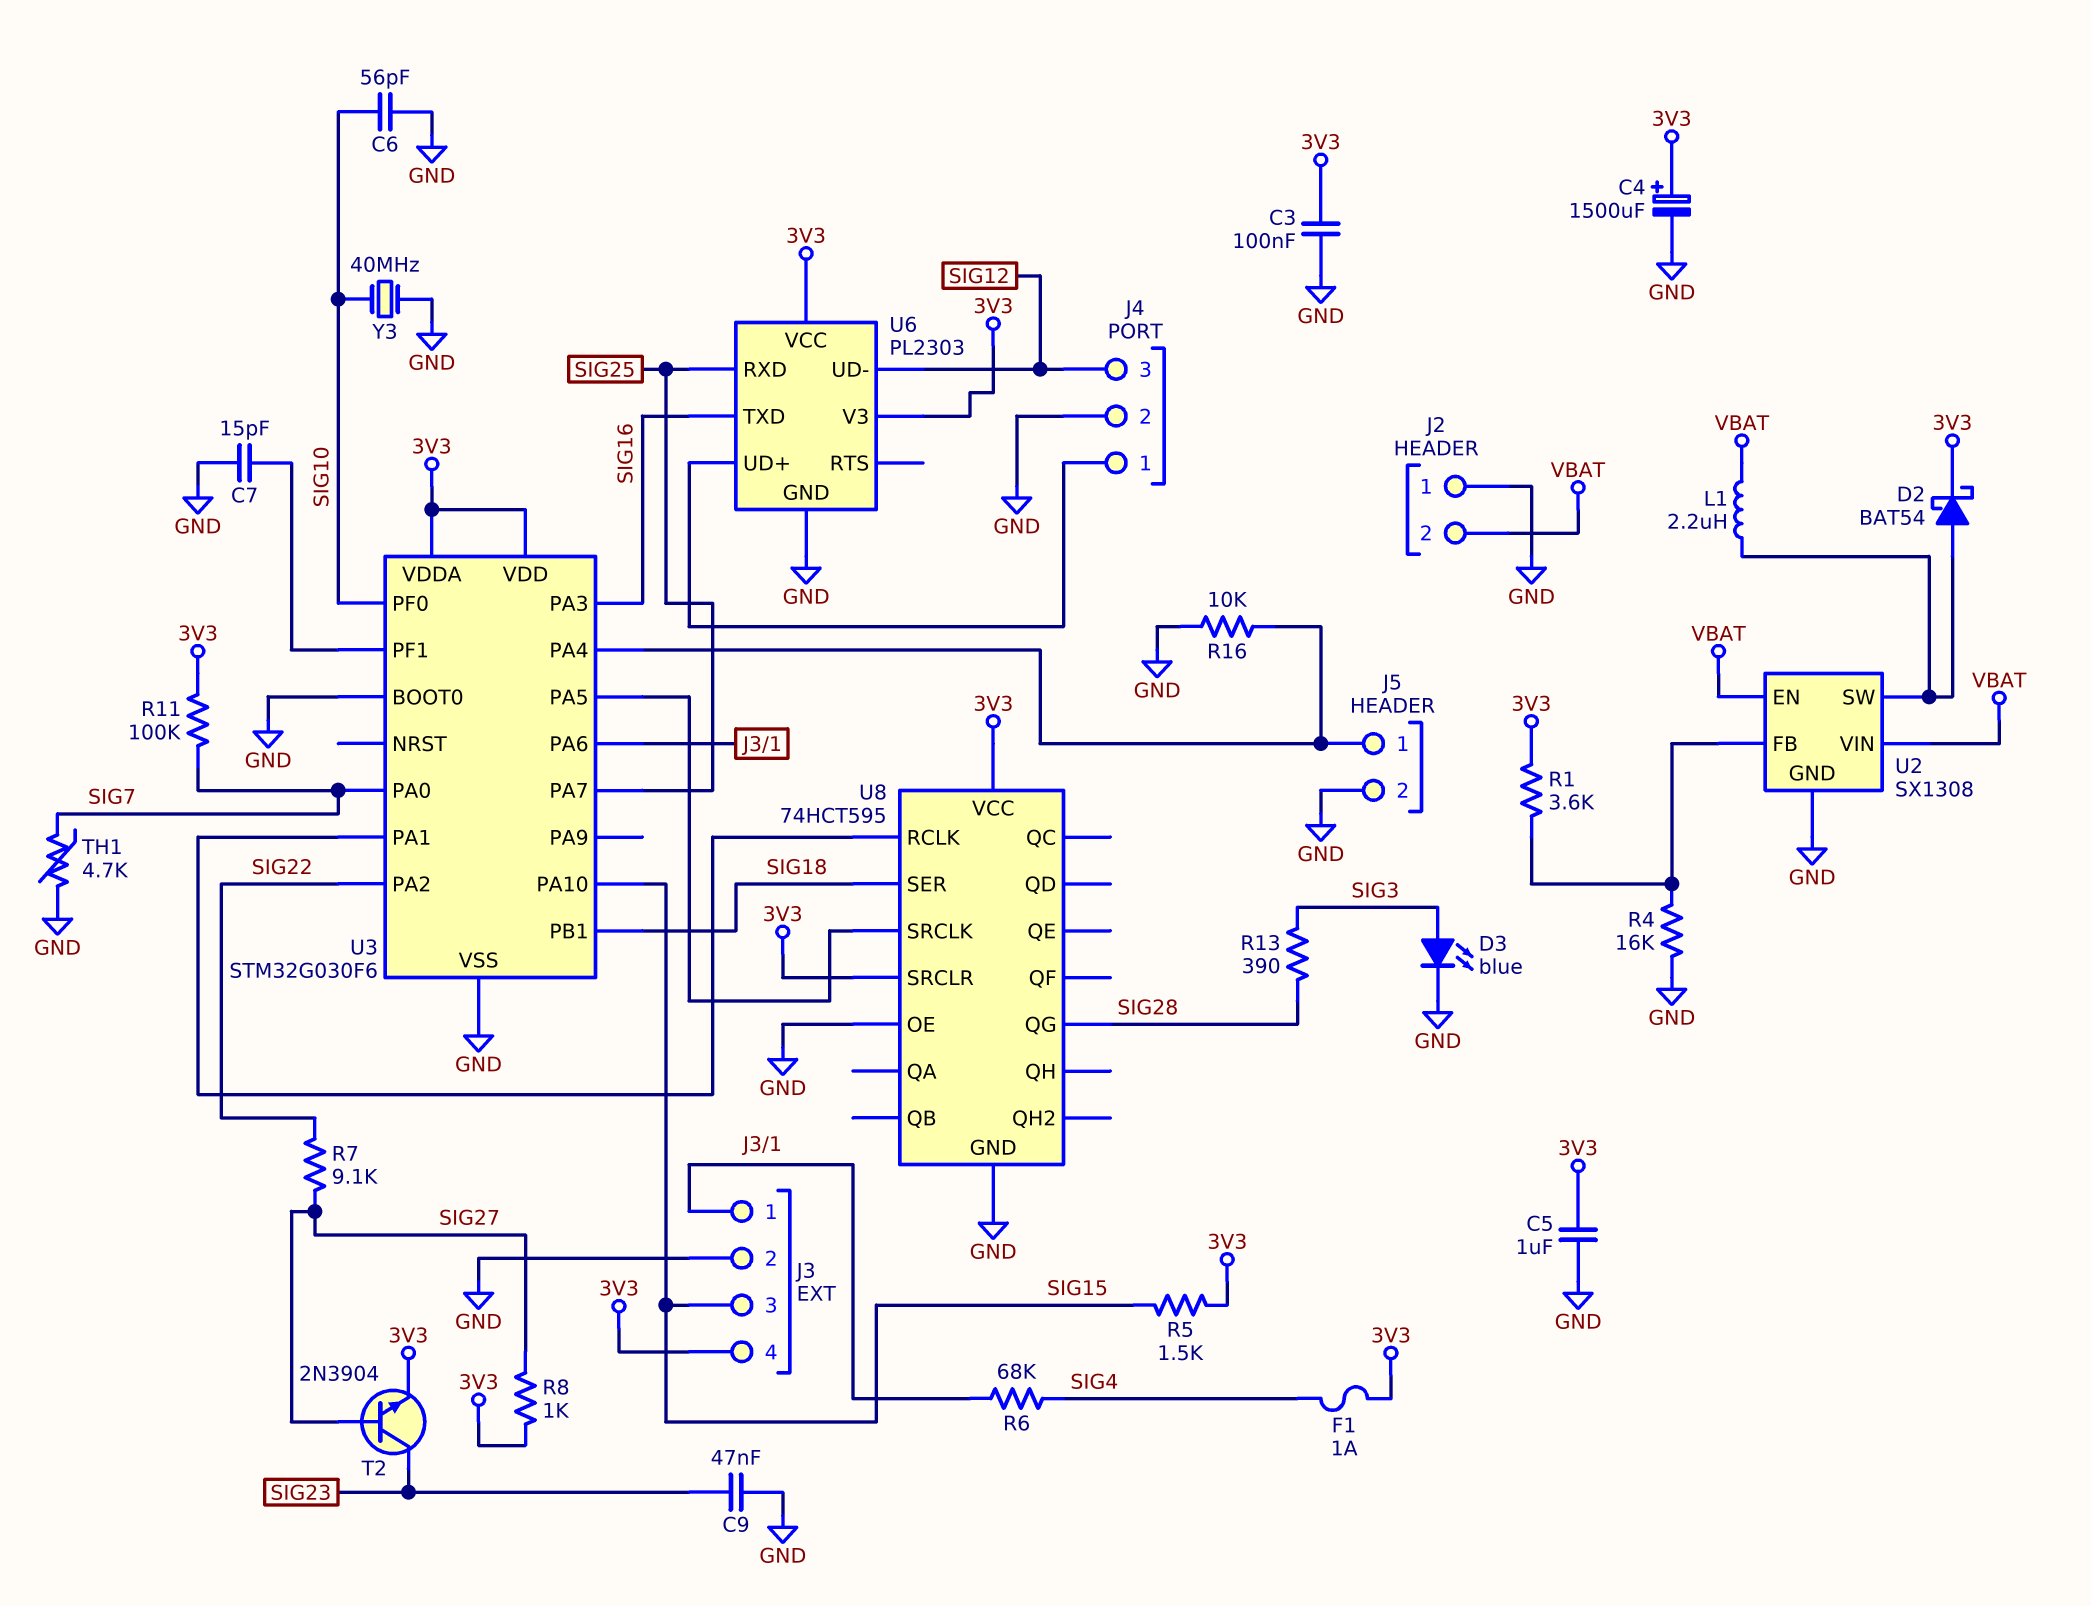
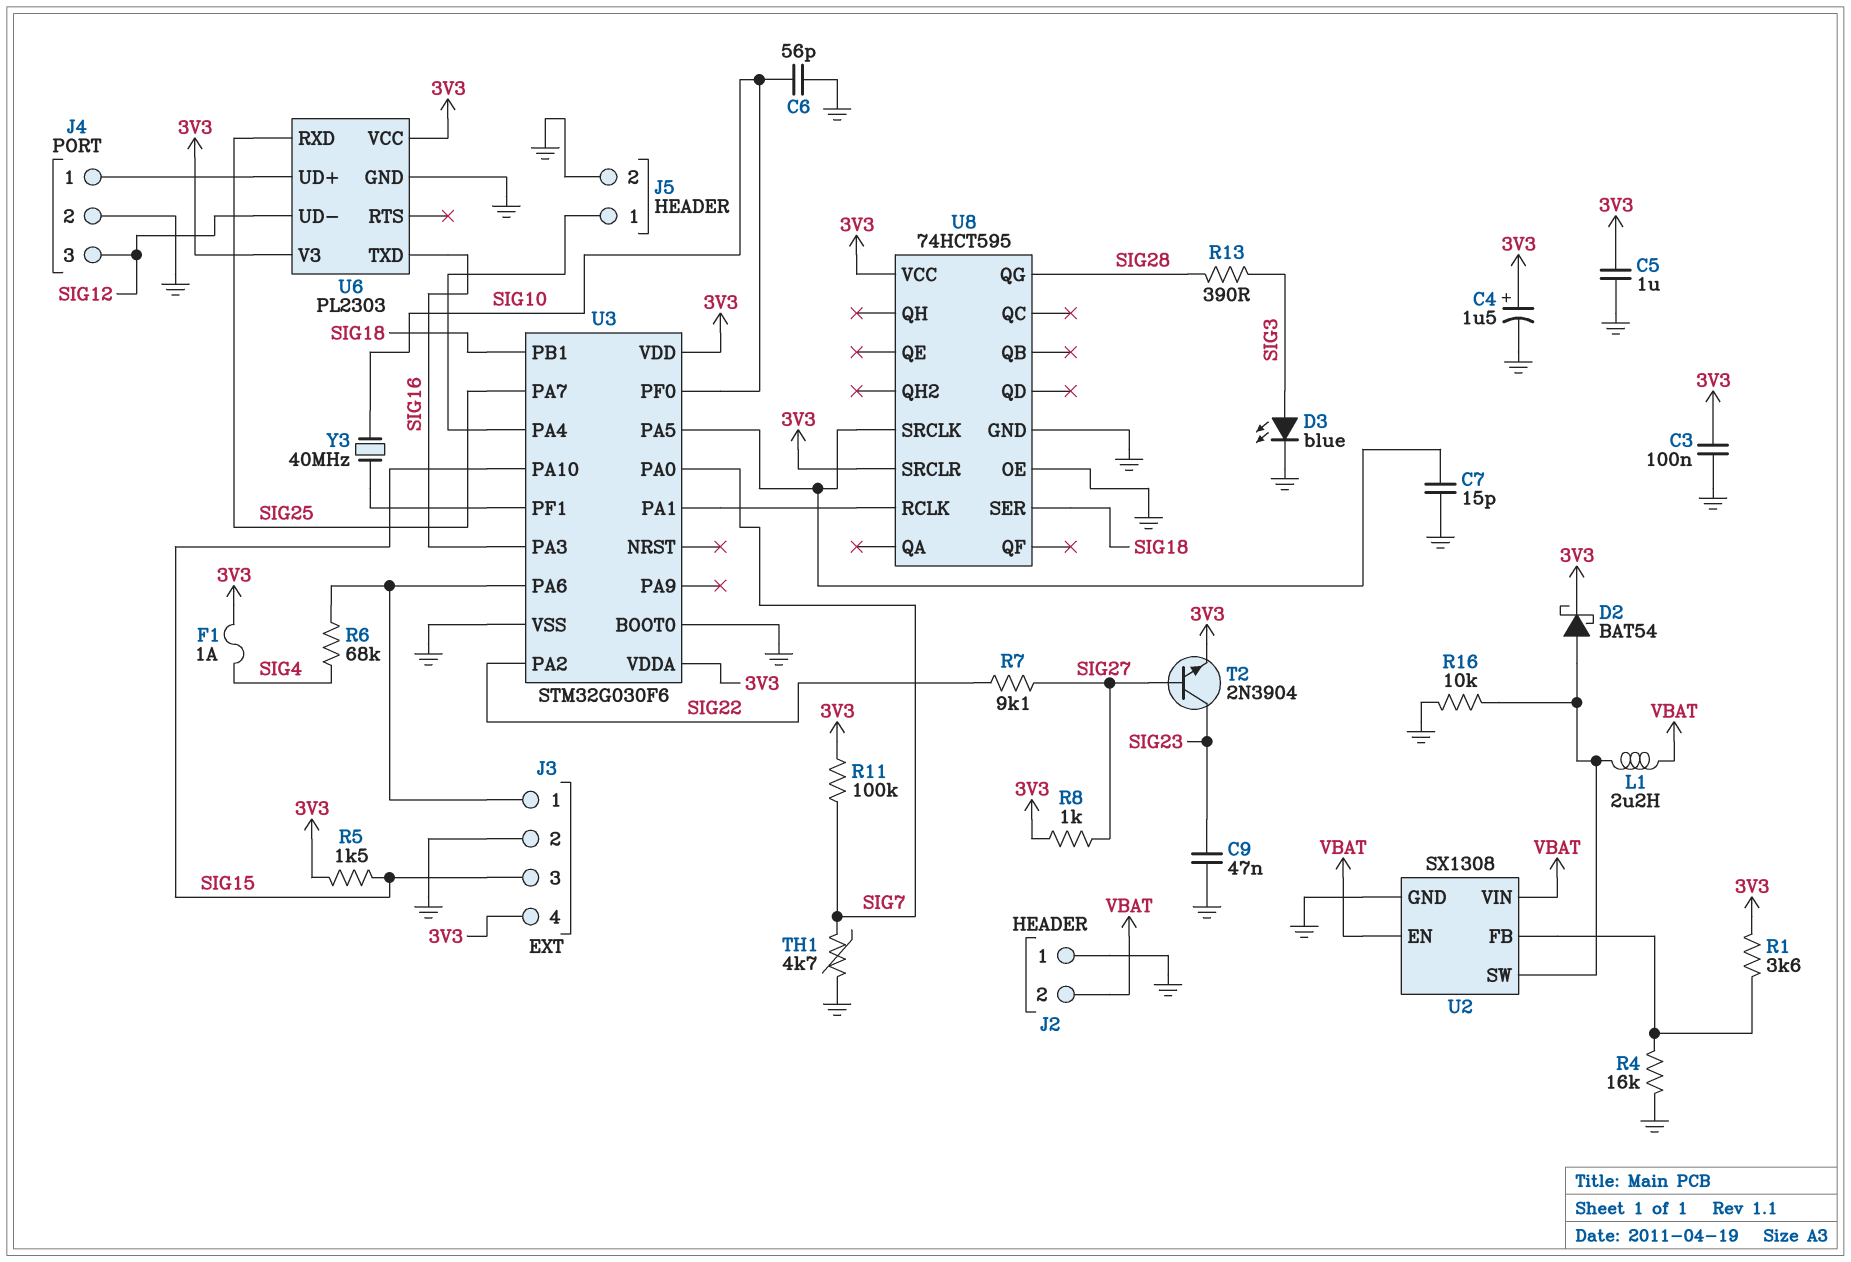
C4: 1500uF (plus 3V3, minus GND) -> 1.5uF (plus 3V3, minus GND)
C7: 15pF (GND, U3/PF1) -> 15pF (GND, U3/PA5)
R16: 10k (GND, J5/1) -> 10k (GND, U2/SW)
Y3: 40MHz (GND, SIG10) -> 40MHz (SIG10, U3/PF1)

